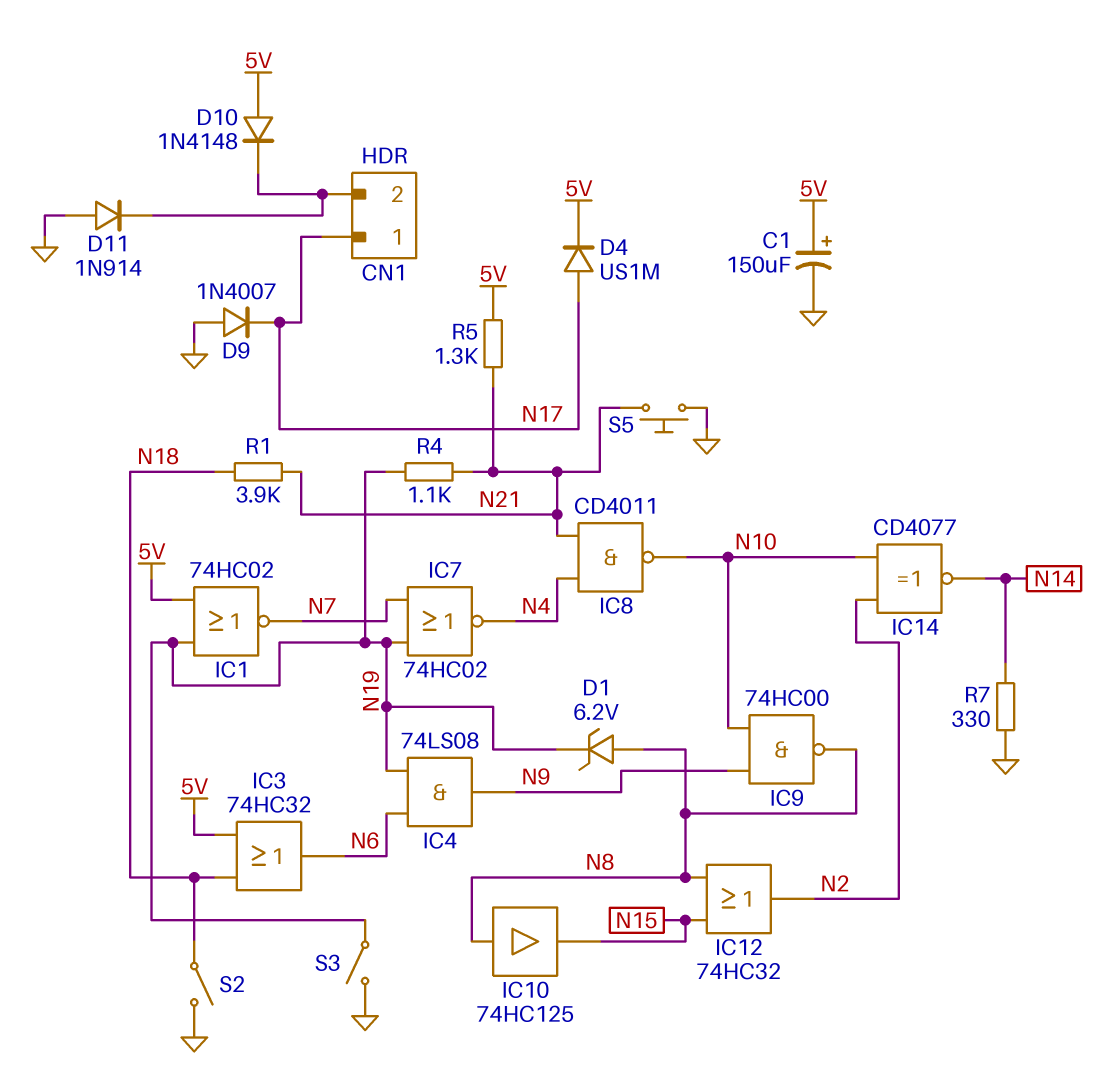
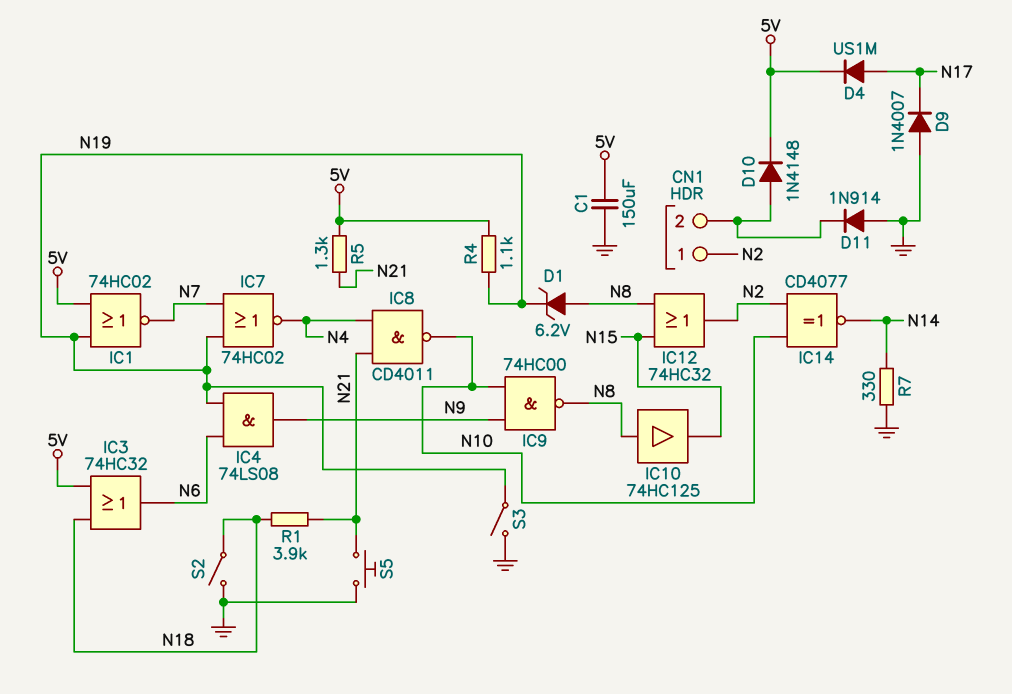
C1: 150uF (plus 5V, minus GND) -> 150uF (5V, GND)
CN1 pin 1: N17 -> N2
D10: diode 1N4148 (A 5V, K CN1/2) -> diode 1N4148 (A CN1/2, K 5V)
R4: 1.1k (N19, N21) -> 1.1k (5V, N19)

